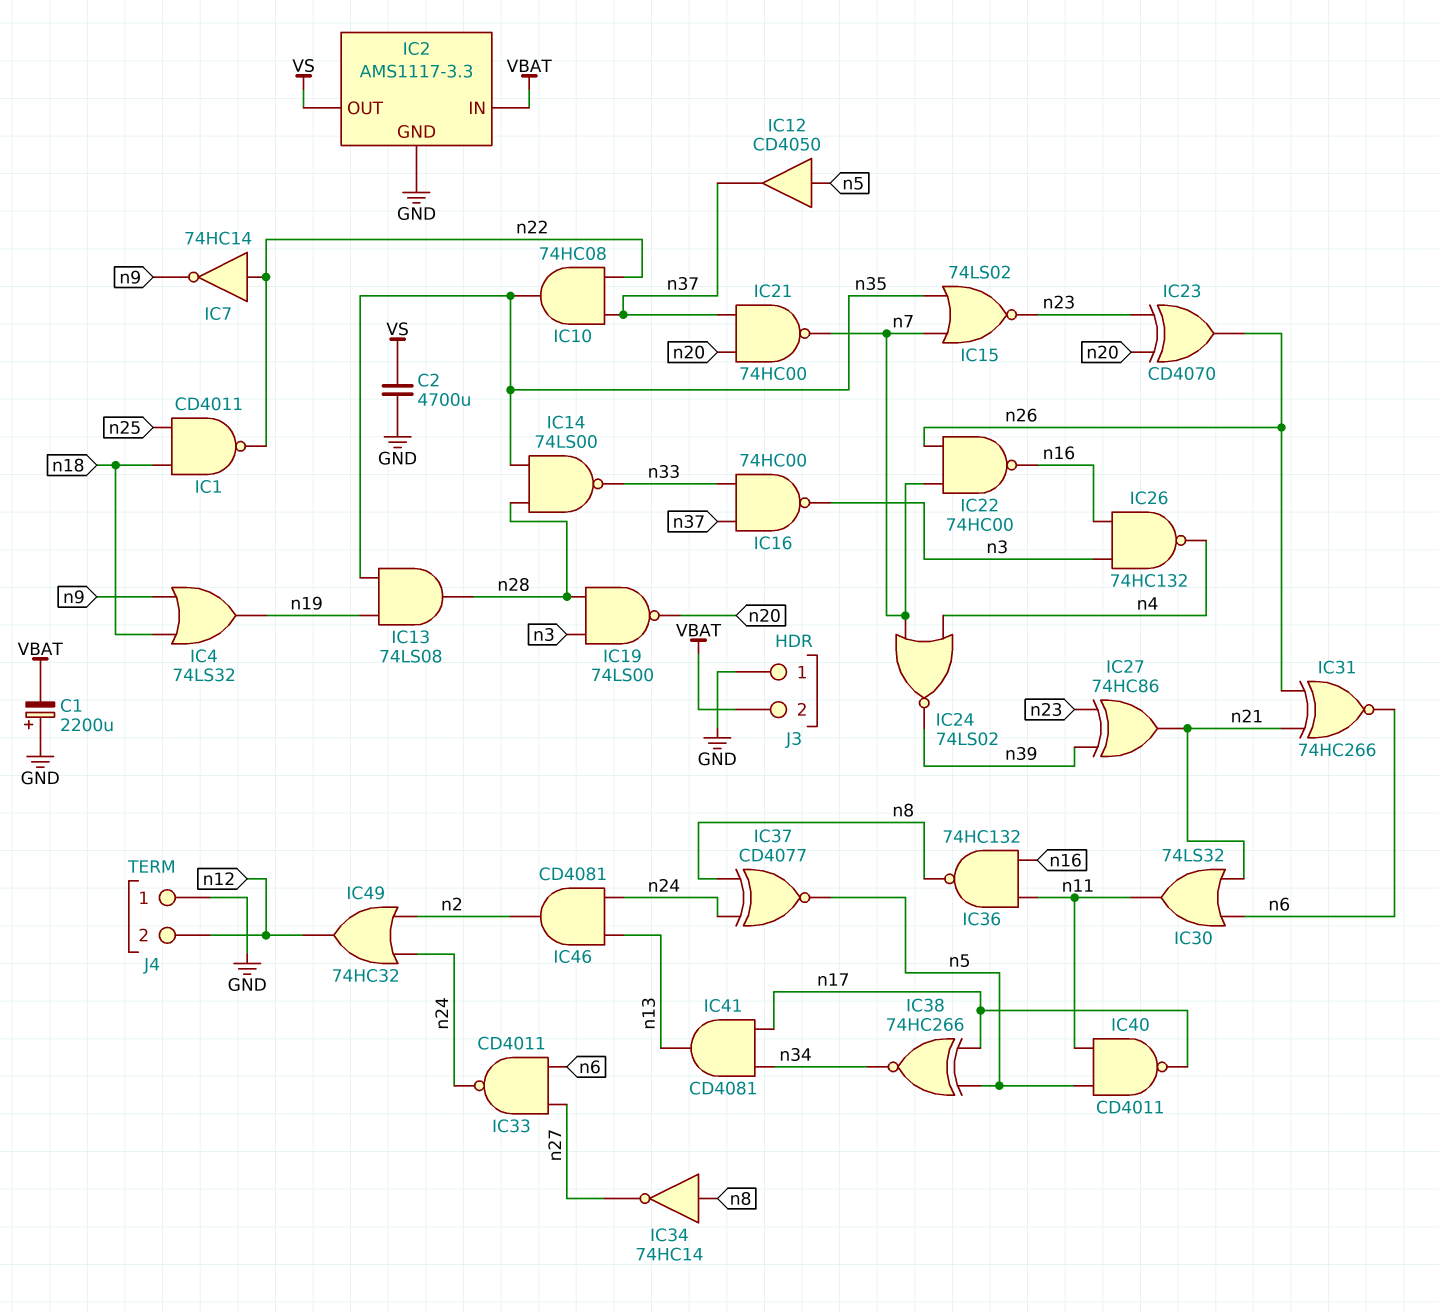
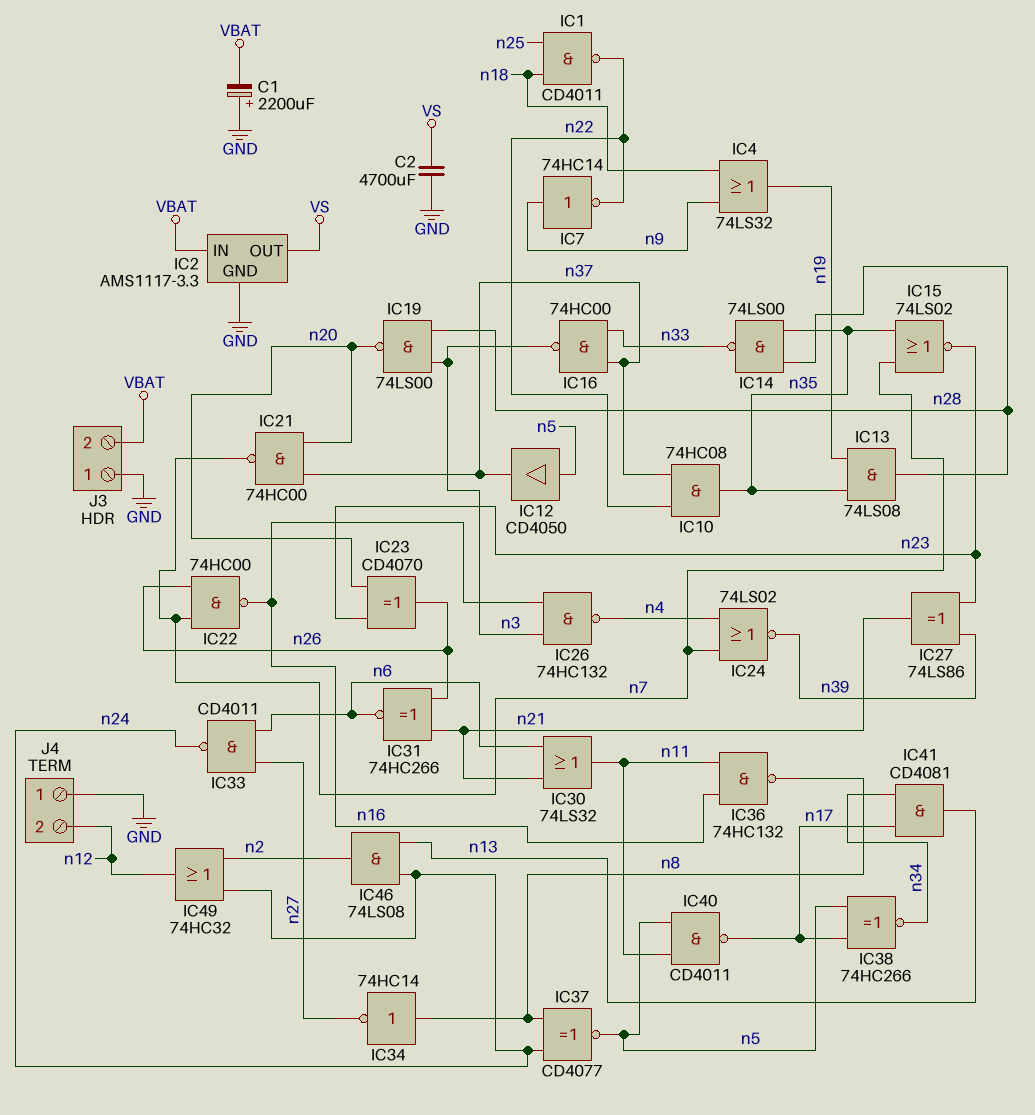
IC7: NOT 74HC14 (in n22, out n9) -> NOT 74HC14 (in n9, out n22)
IC27: XOR 74HC86 (in n23, in n39, out n21) -> XOR 74LS86 (in n23, in n39, out n21)
IC46: AND CD4081 (in n13, in n24, out n2) -> AND 74LS08 (in n13, in n24, out n2)

